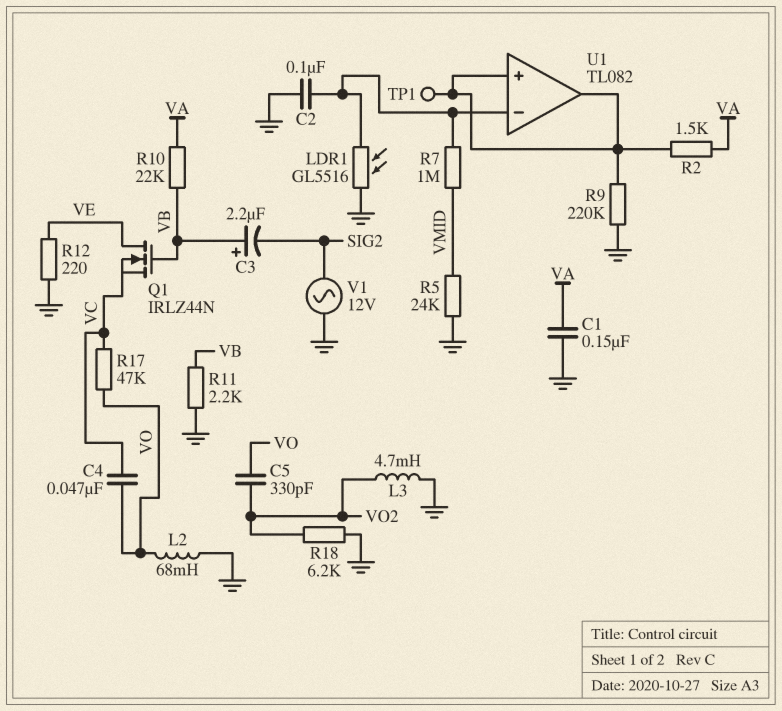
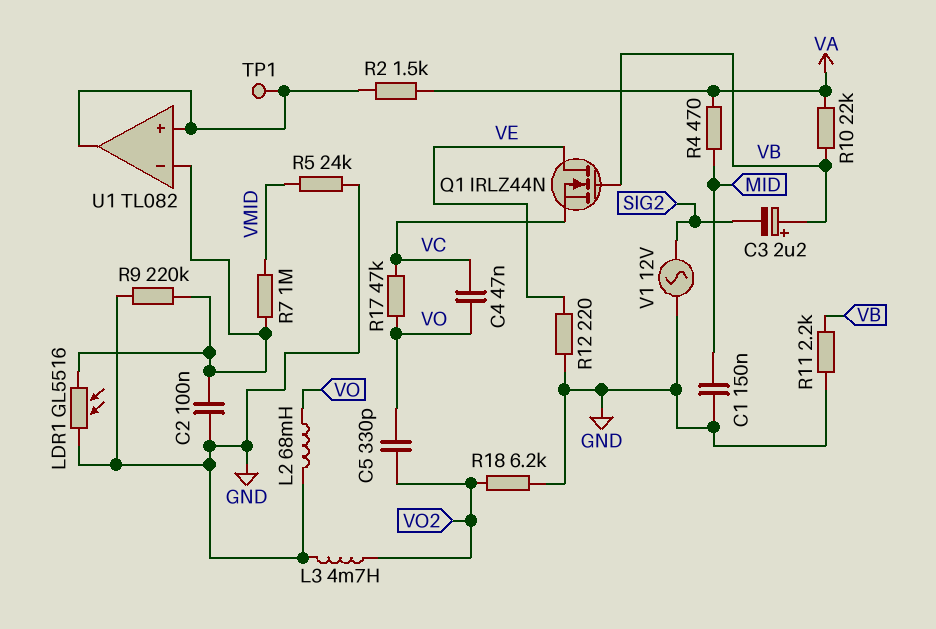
C1: 150nF (GND, VA) -> 150nF (GND, MID)
R4: none -> 470 (MID, VA)
R9: 220k (GND, U1/in+) -> 220k (GND, U1/in-)

